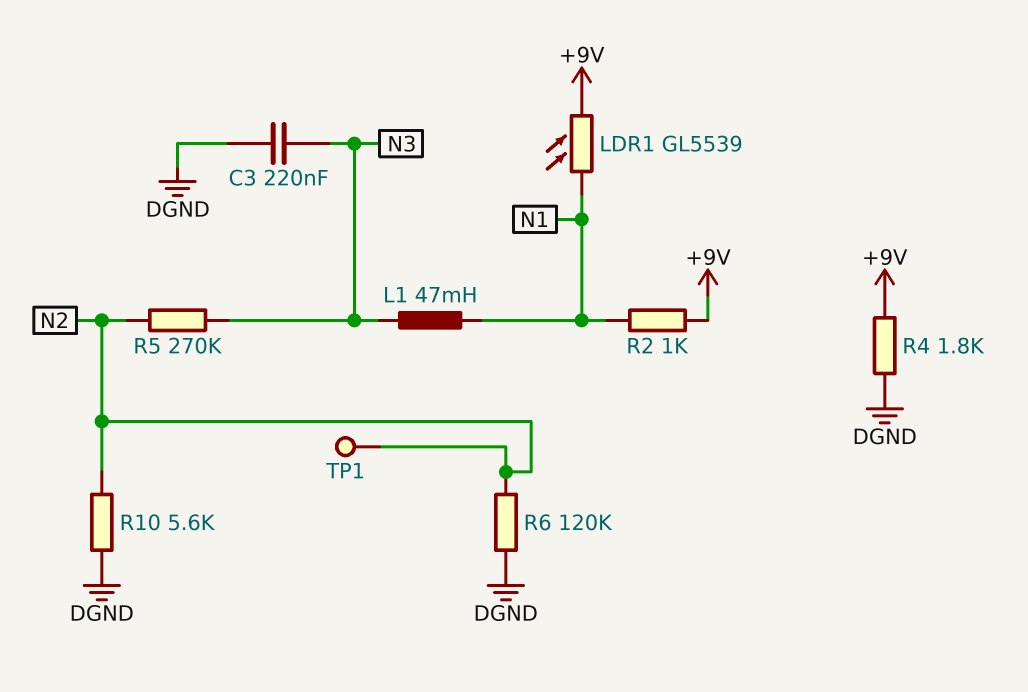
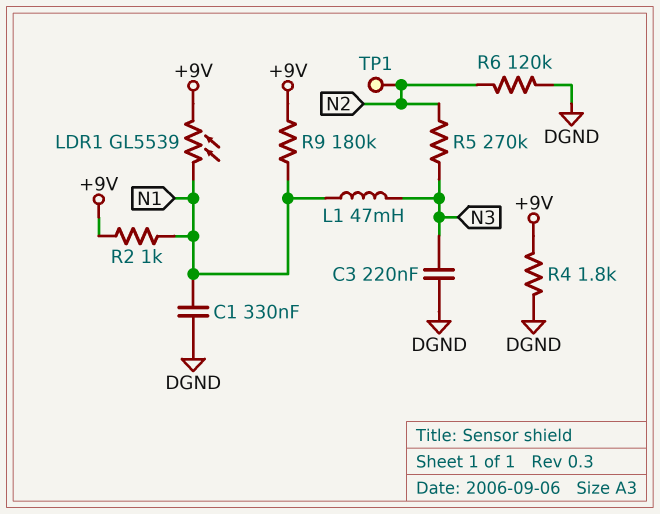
C1: none -> 330nF (DGND, N1)
R9: none -> 180k (+9V, N1)
R10: 5.6k (DGND, N2) -> none

